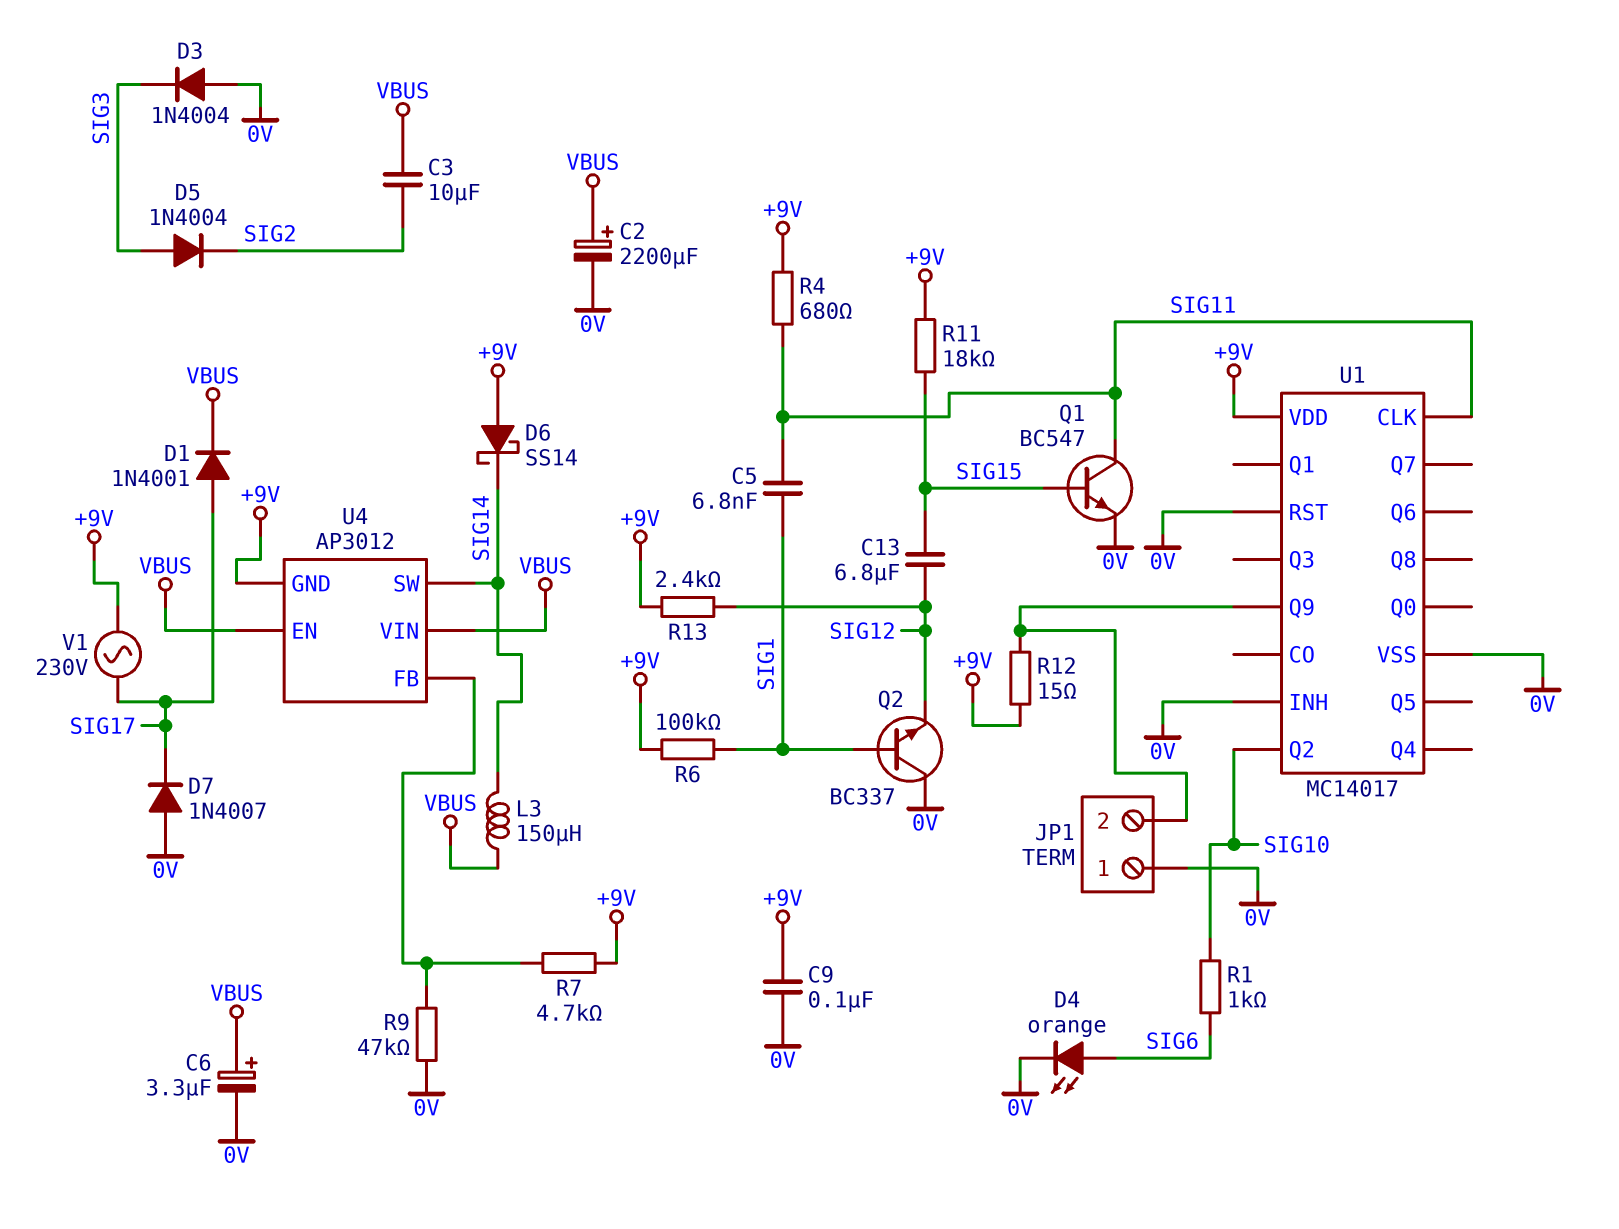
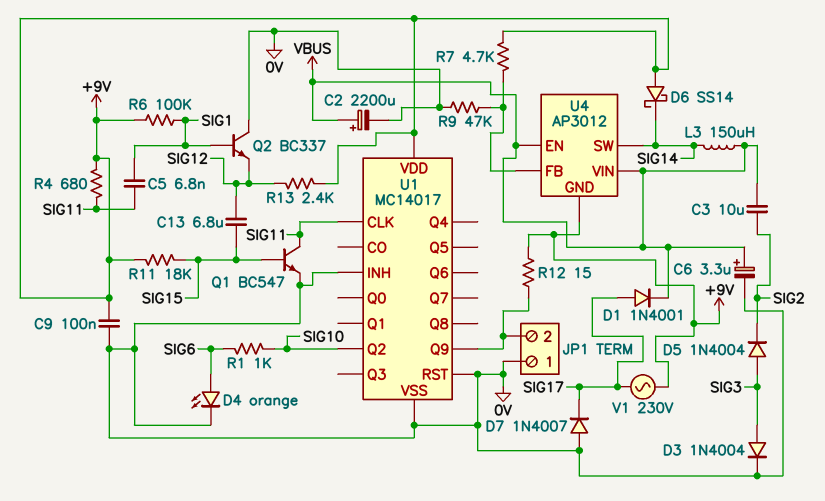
D3: diode 1N4004 (A 0V, K SIG3) -> diode 1N4004 (A SIG3, K 0V)

